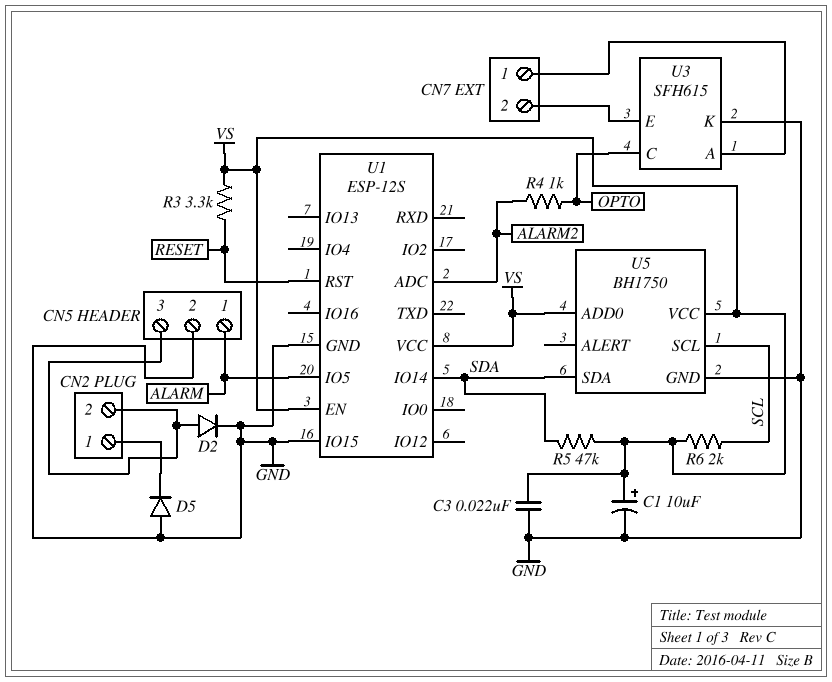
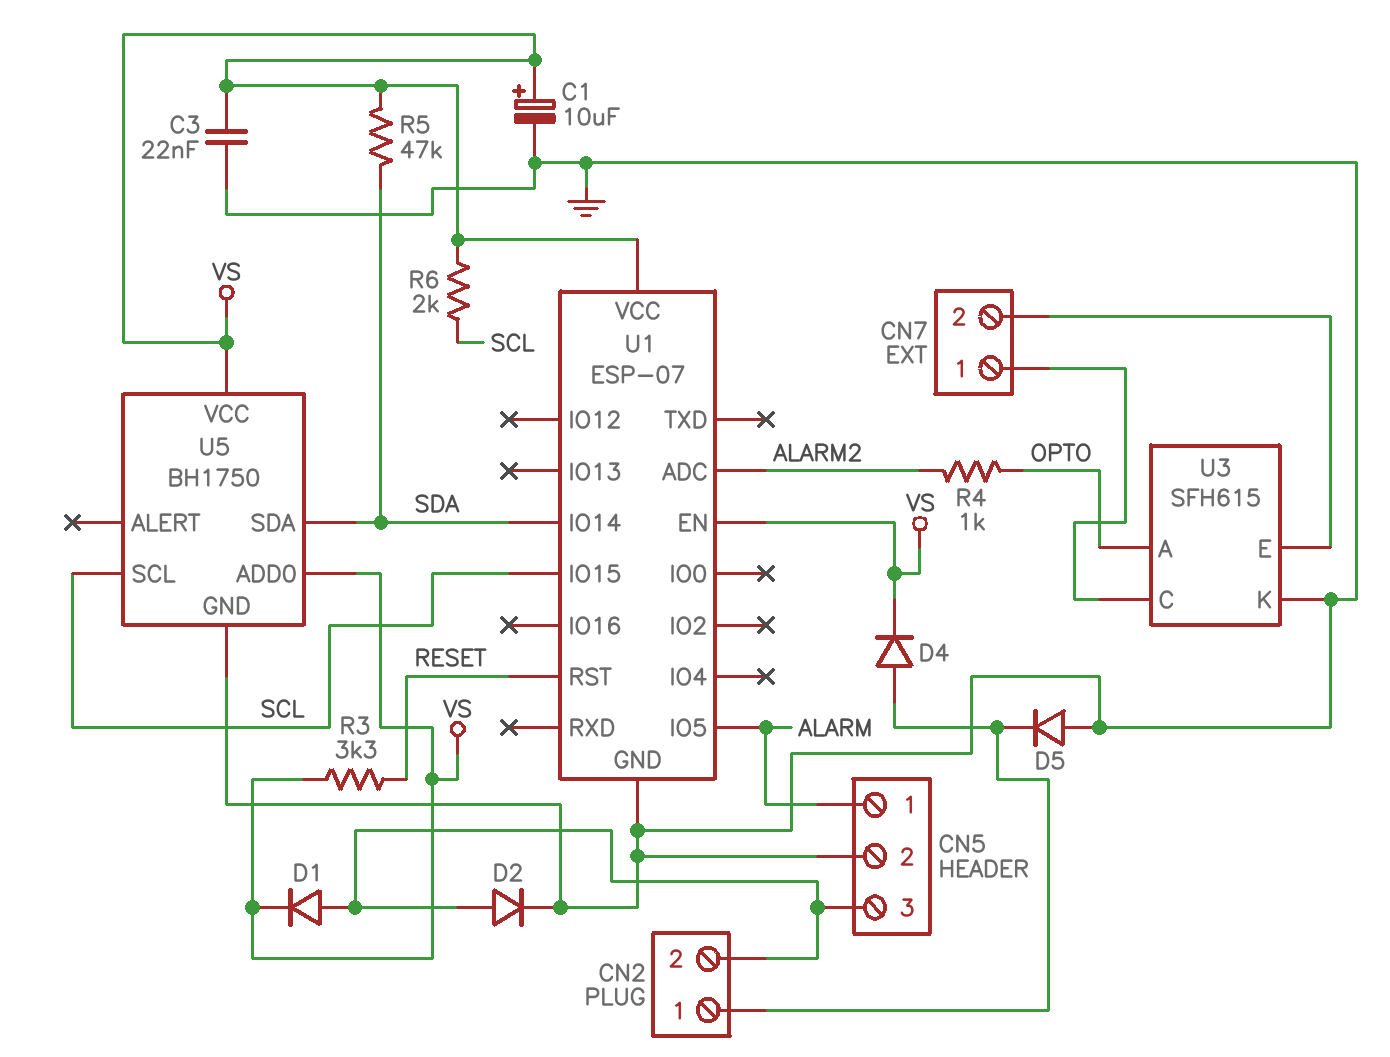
D1: none -> diode (A CN2/2, K VS)
D4: none -> diode (A CN2/1, K VS)
U1: ESP-12S -> ESP-07
U1 pin IO15: GND -> SCL
U3 pin A: CN7/1 -> OPTO
U3 pin C: OPTO -> CN7/1

